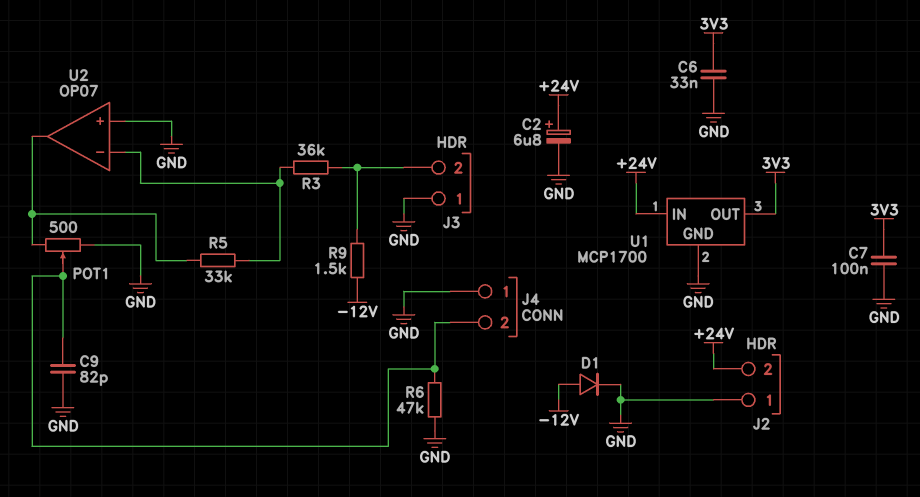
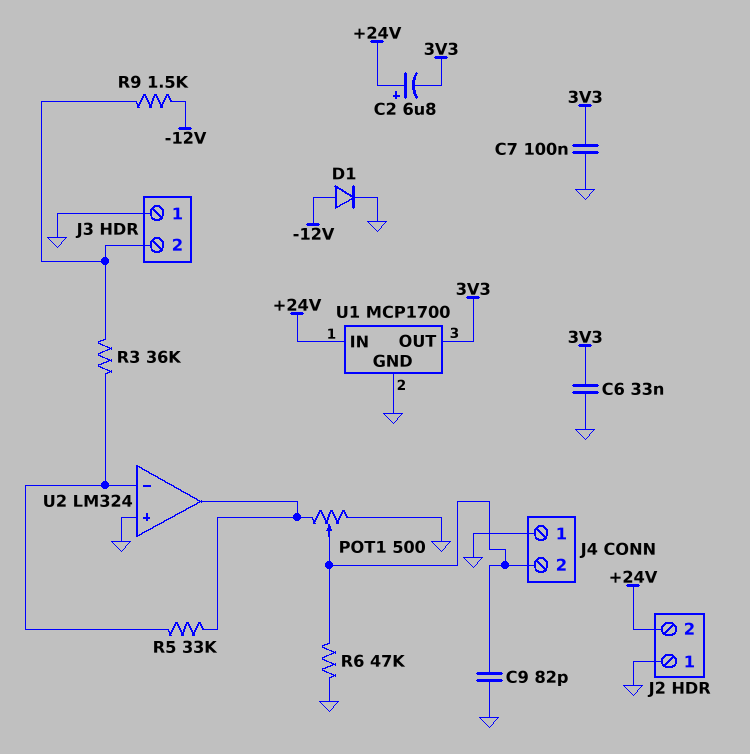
C2: 6.8uF (plus +24V, minus GND) -> 6.8uF (plus +24V, minus 3V3)
U2: OP07 -> LM324

